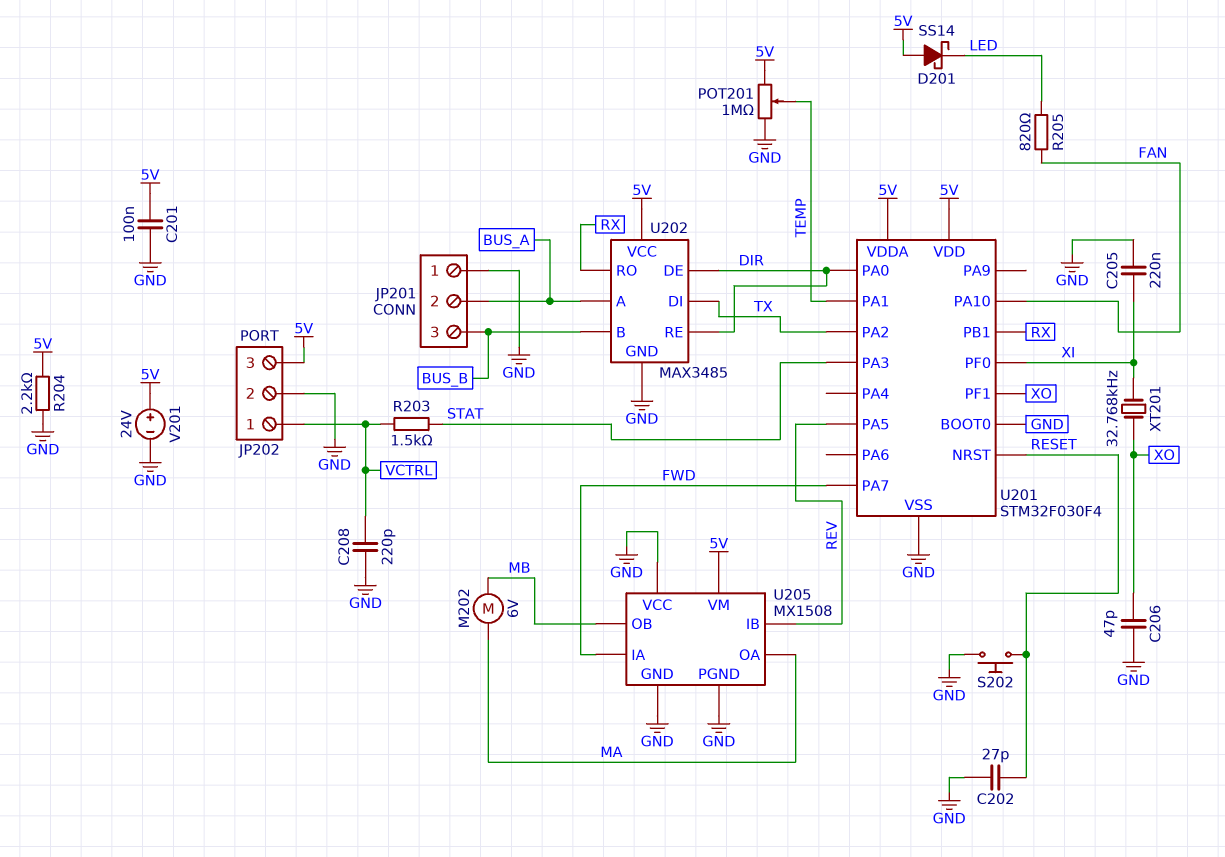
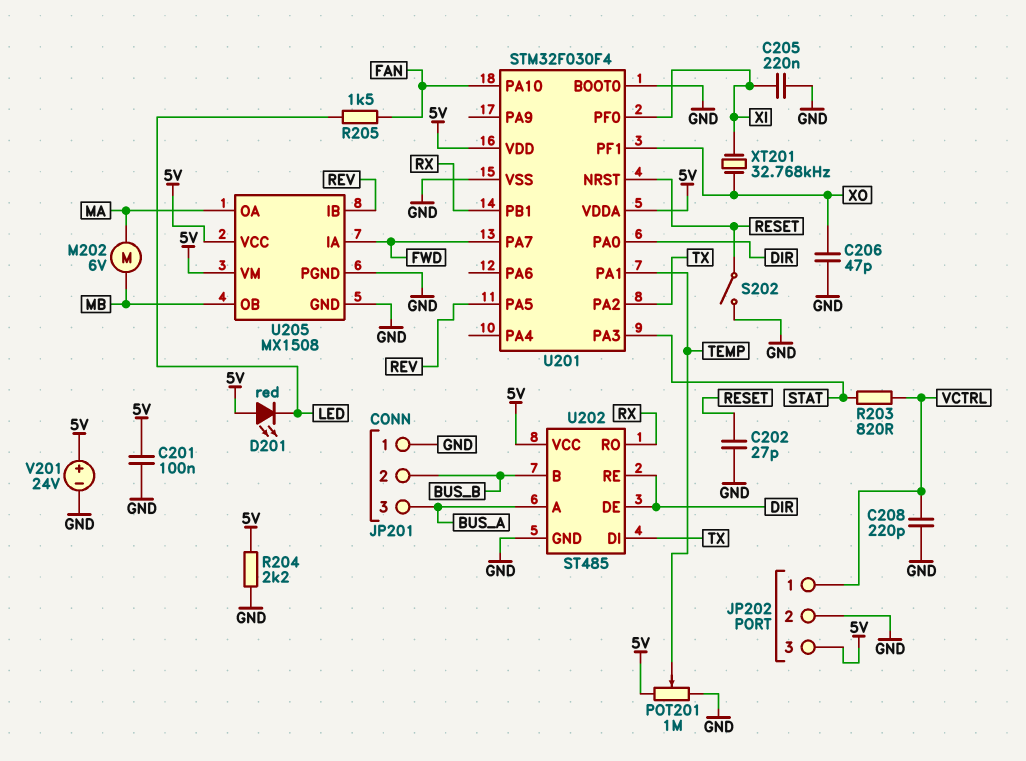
D201: schottky SS14 (A 5V, K LED) -> LED red (A 5V, K LED)
JP201 pin 2: BUS_A -> BUS_B
JP201 pin 3: BUS_B -> BUS_A
R203: 1.5k (STAT, VCTRL) -> 820 (STAT, VCTRL)
R205: 820 (FAN, LED) -> 1.5k (FAN, LED)
S202: button (GND, RESET) -> switch (GND, RESET)
U202: MAX3485 -> ST485
U205 pin VCC: GND -> 5V

